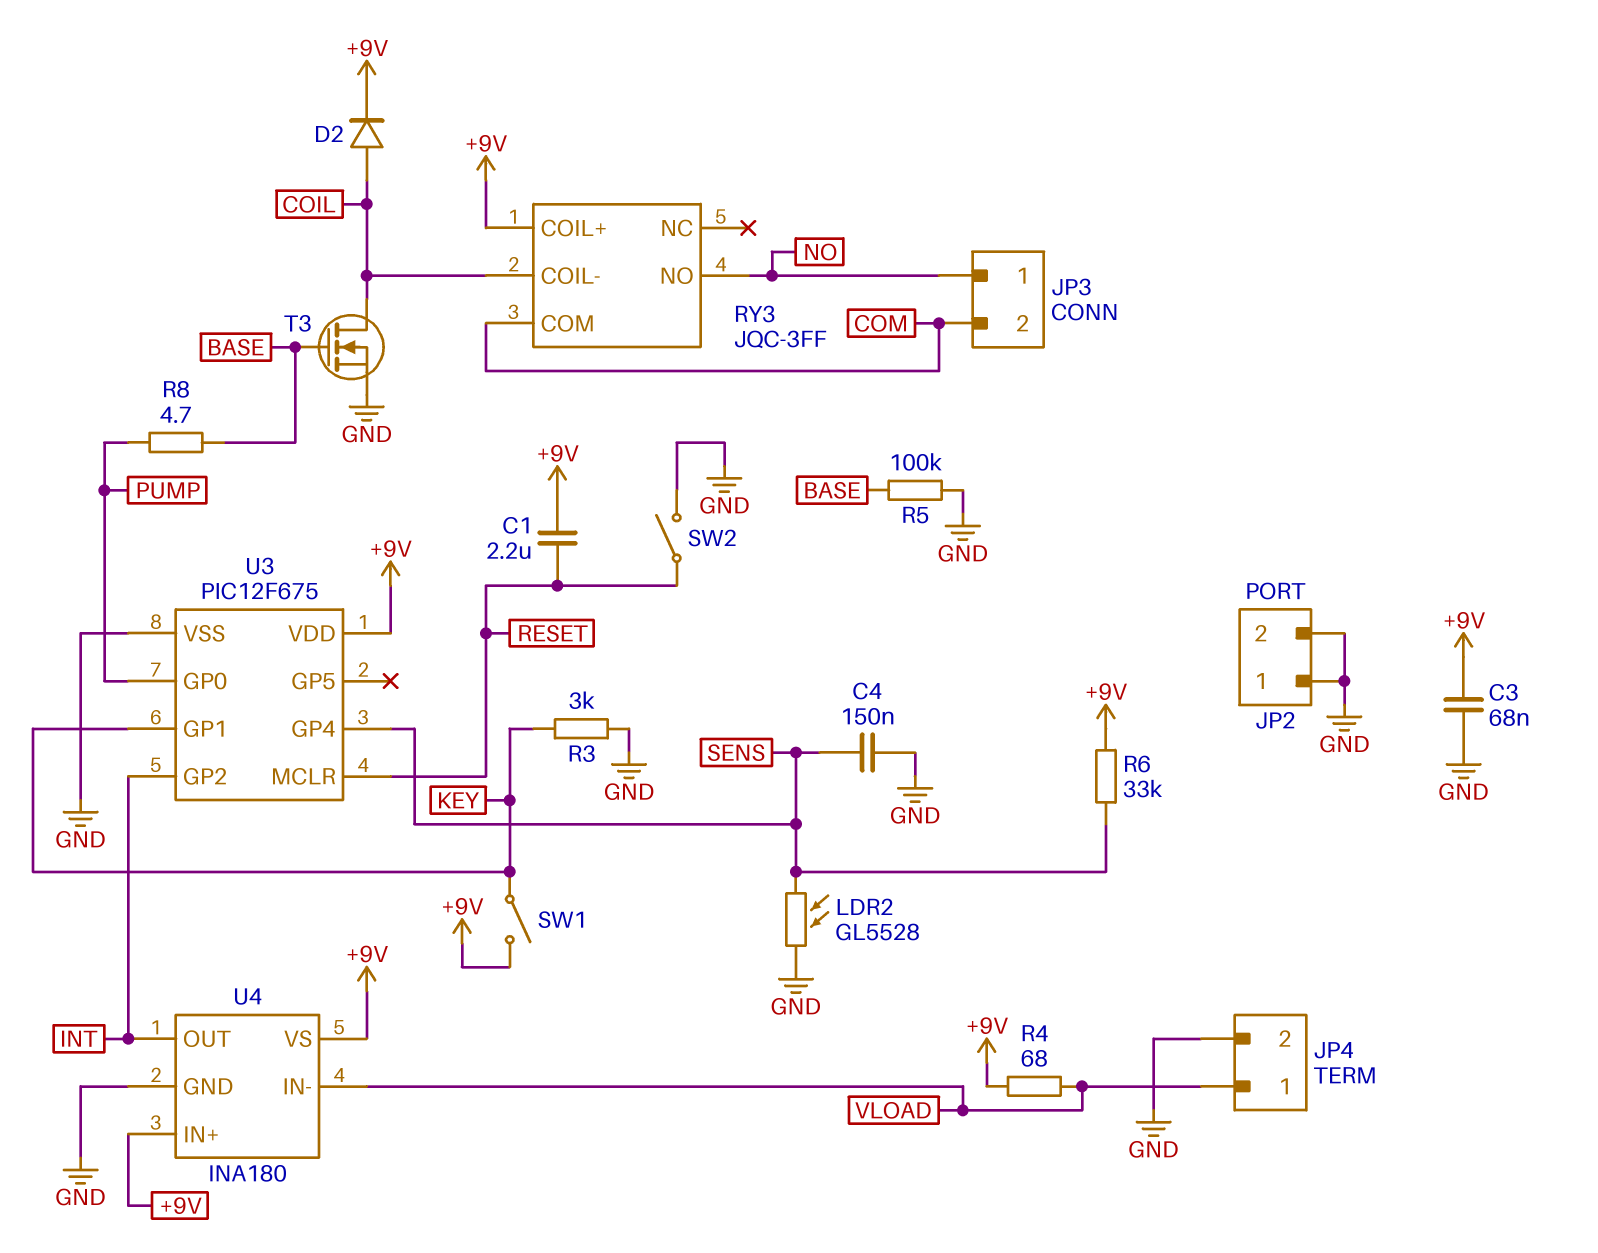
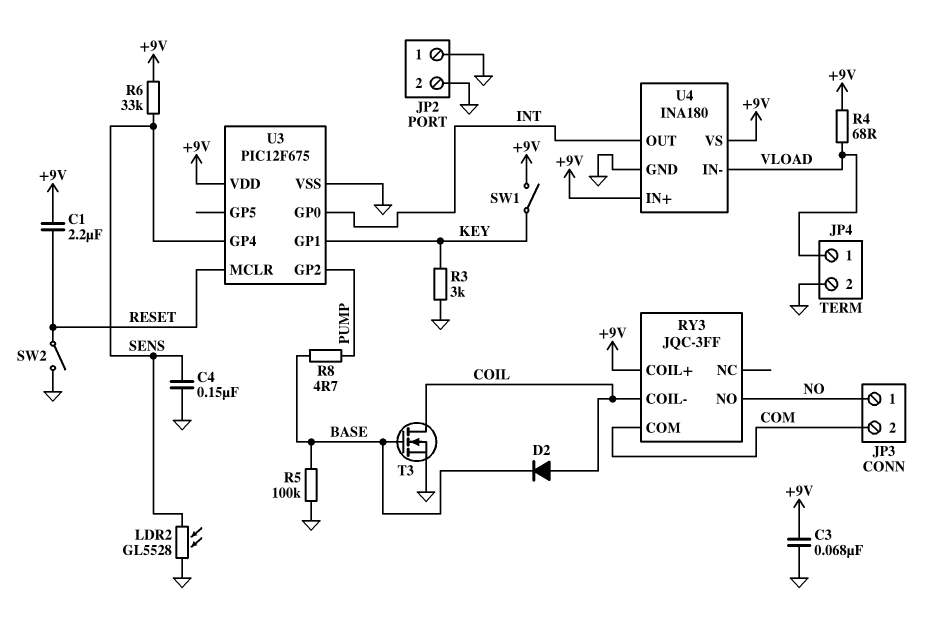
D2: diode (A COIL, K +9V) -> diode (A COIL, K BASE)
U3 pin GP0: PUMP -> INT
U3 pin GP2: INT -> PUMP

